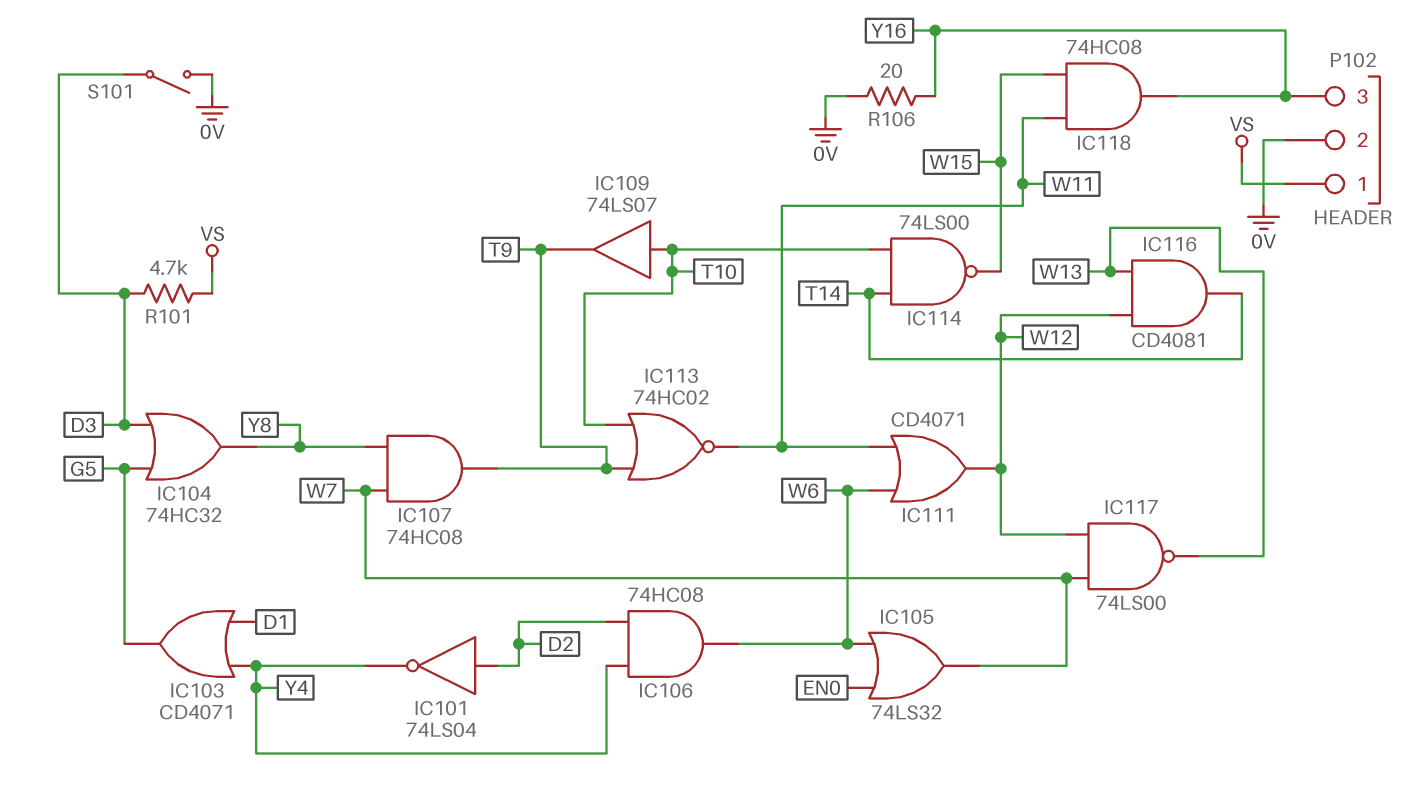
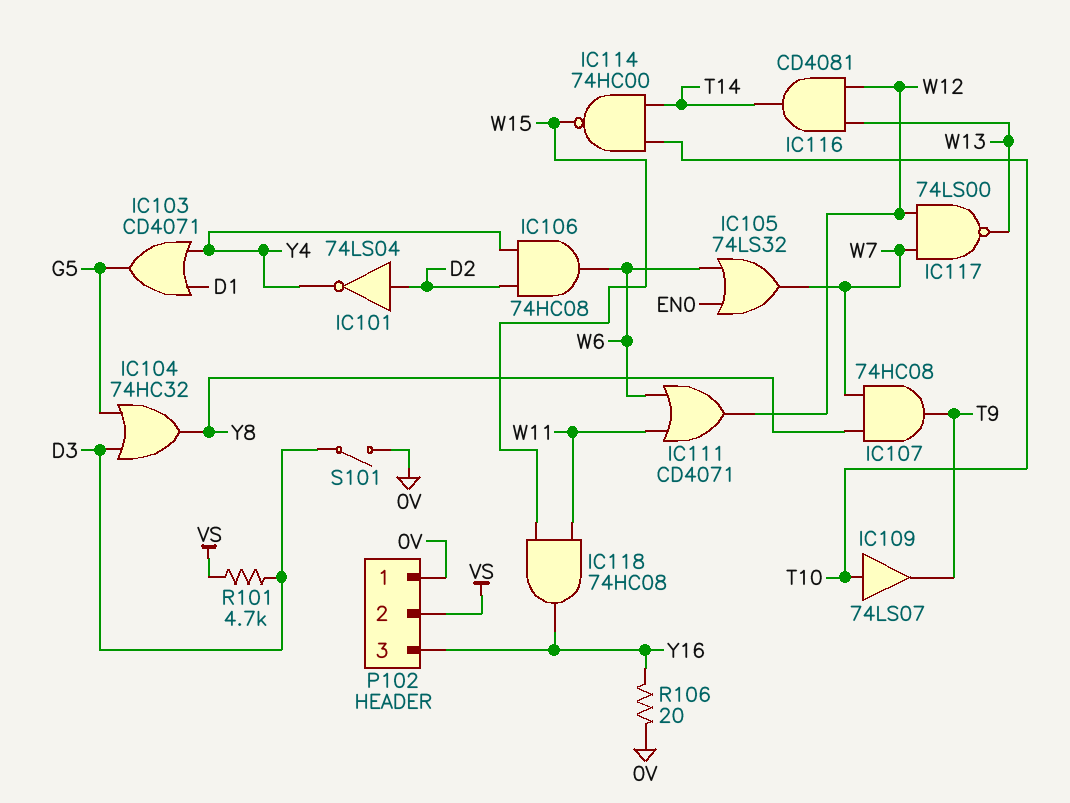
IC113: NOR 74HC02 (in T9, in T10, out W11) -> none
IC114: NAND 74LS00 (in T10, in T14, out W15) -> NAND 74HC00 (in T10, in T14, out W15)
P102 pin 1: VS -> 0V
P102 pin 2: 0V -> VS

